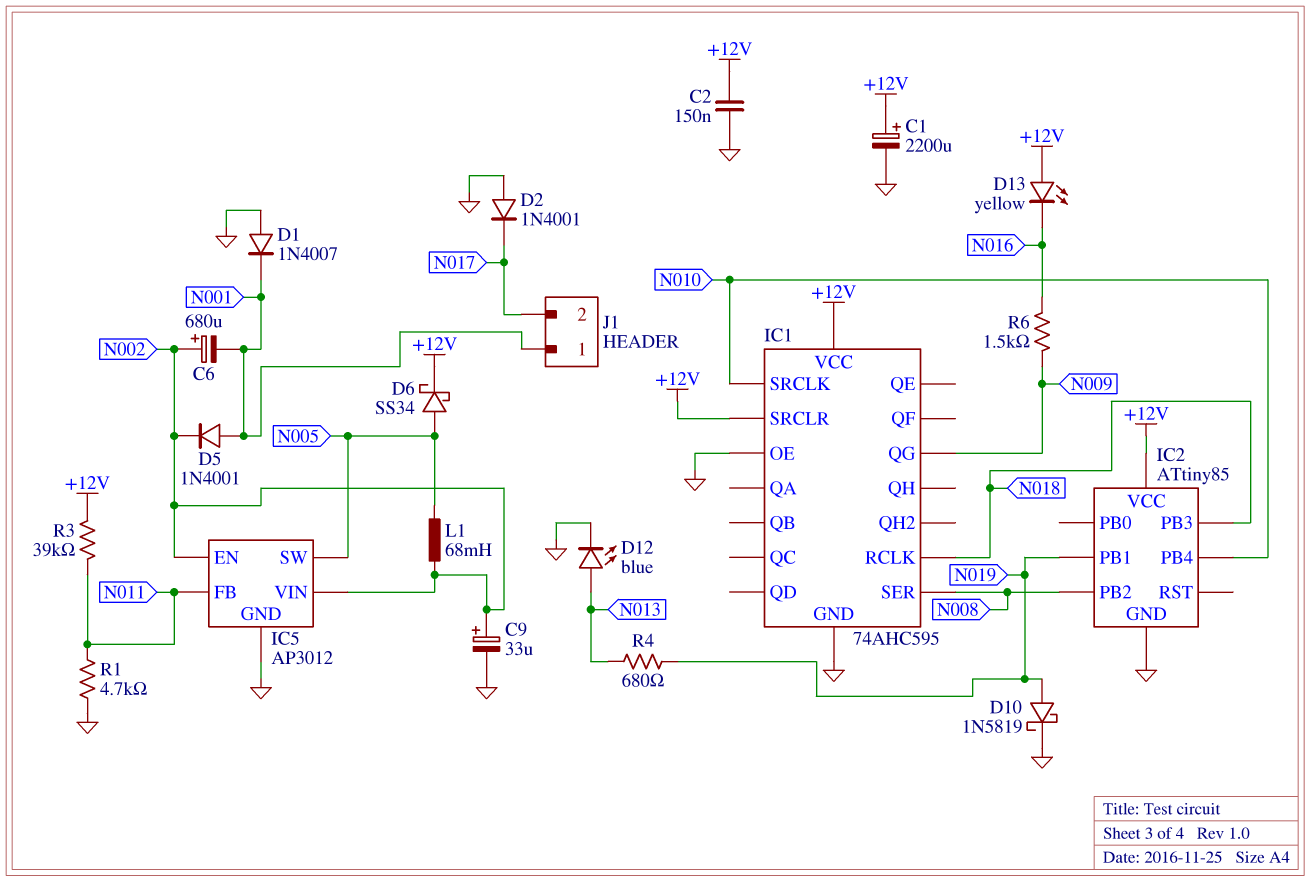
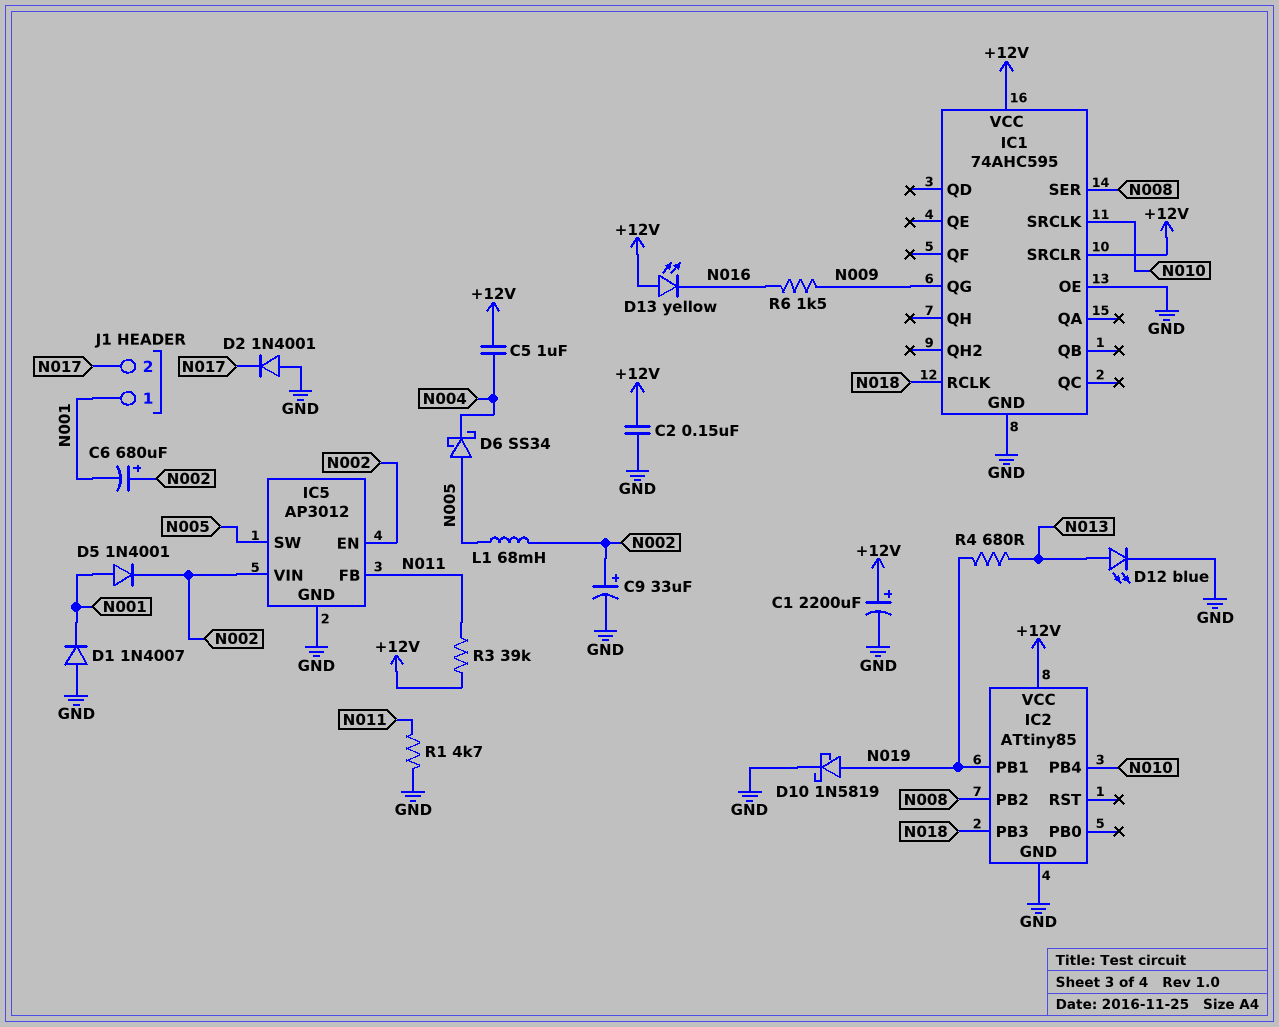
C5: none -> 1uF (+12V, N004)
D6: schottky SS34 (A N005, K +12V) -> schottky SS34 (A N005, K N004)

